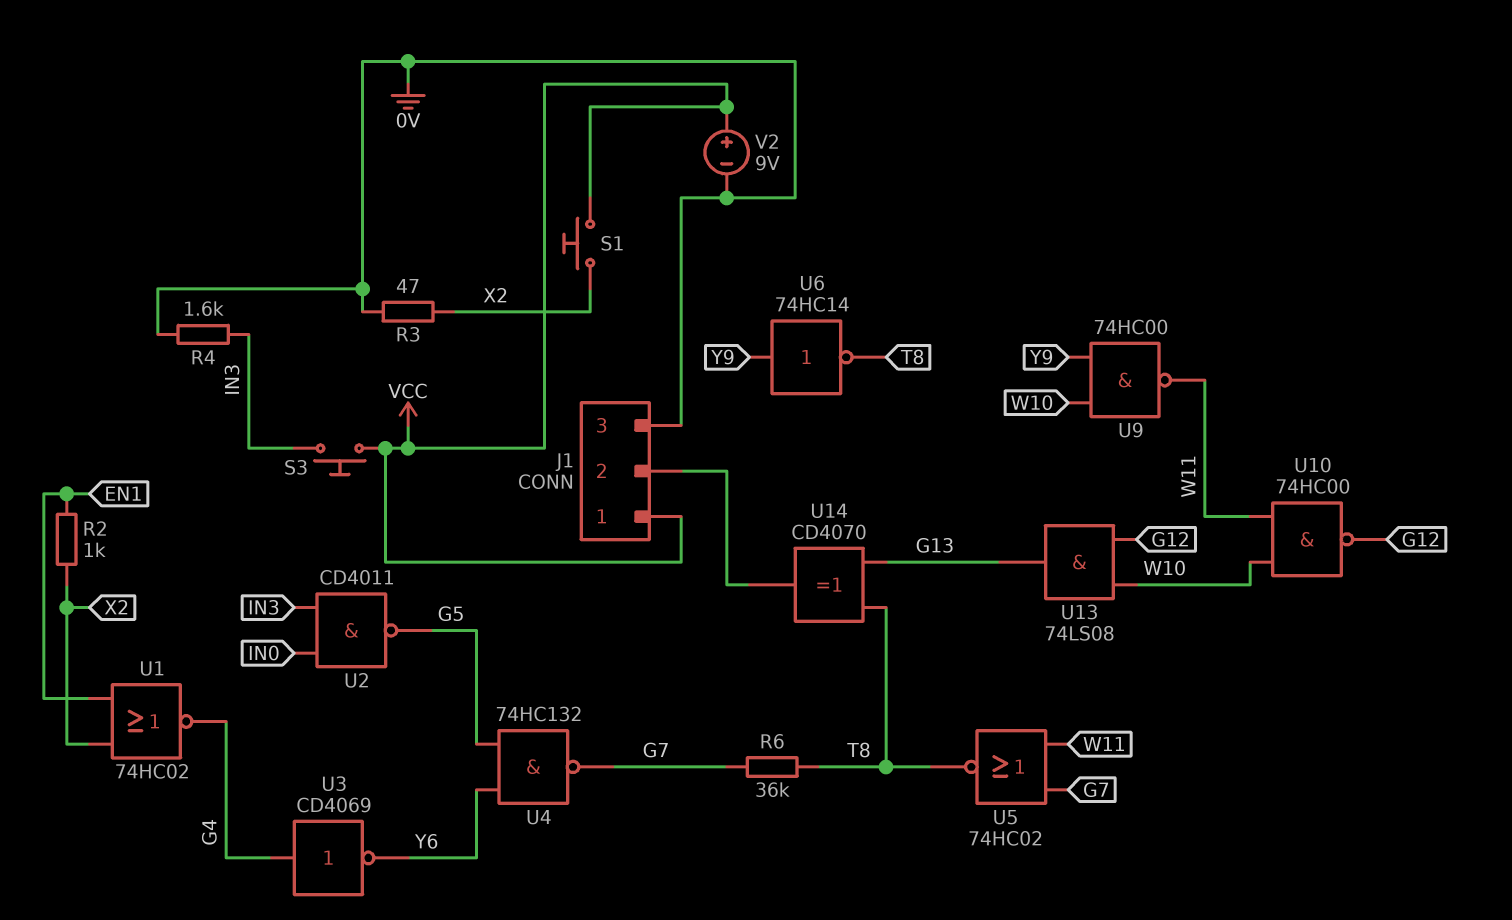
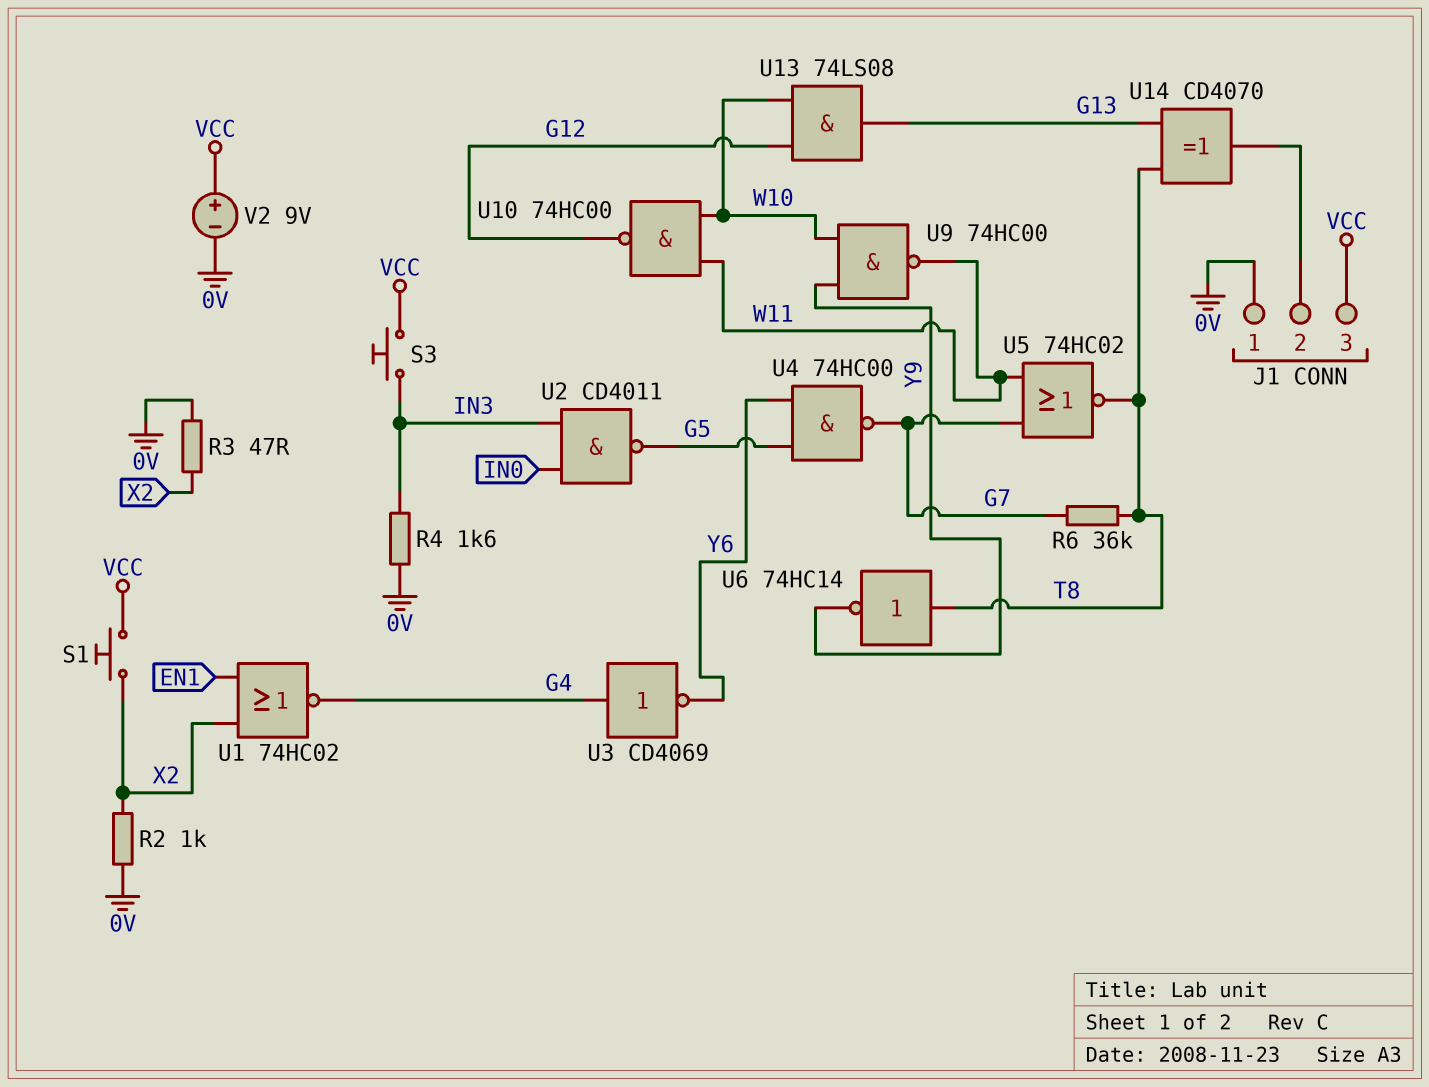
J1 pin 1: VCC -> 0V
J1 pin 3: 0V -> VCC
R2: 1k (EN1, X2) -> 1k (0V, X2)
U4: NAND 74HC132 (in G5, in Y6, out G7) -> NAND 74HC00 (in G5, in Y6, out G7)
U6: NOT 74HC14 (in Y9, out T8) -> NOT 74HC14 (in T8, out Y9)

